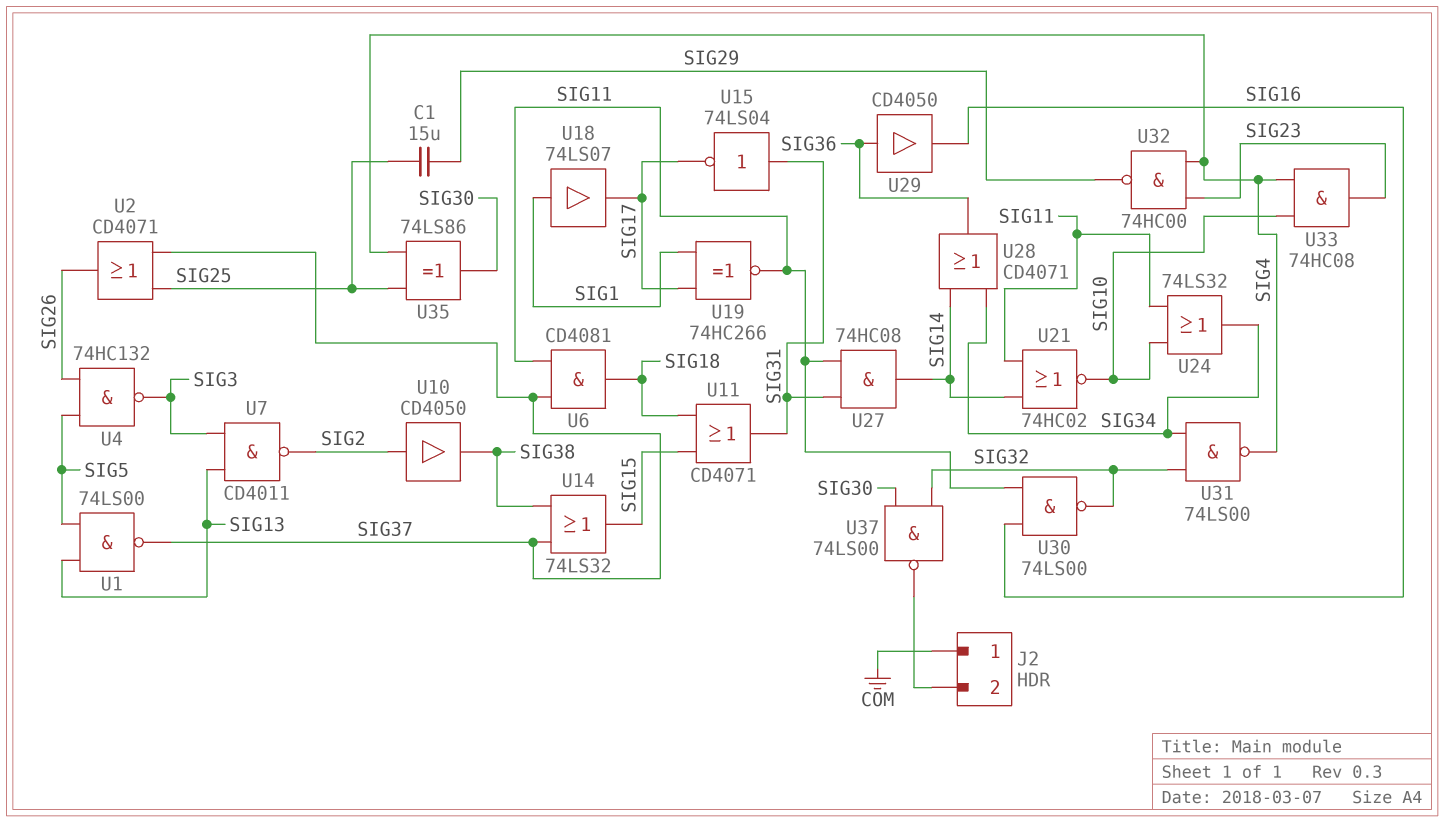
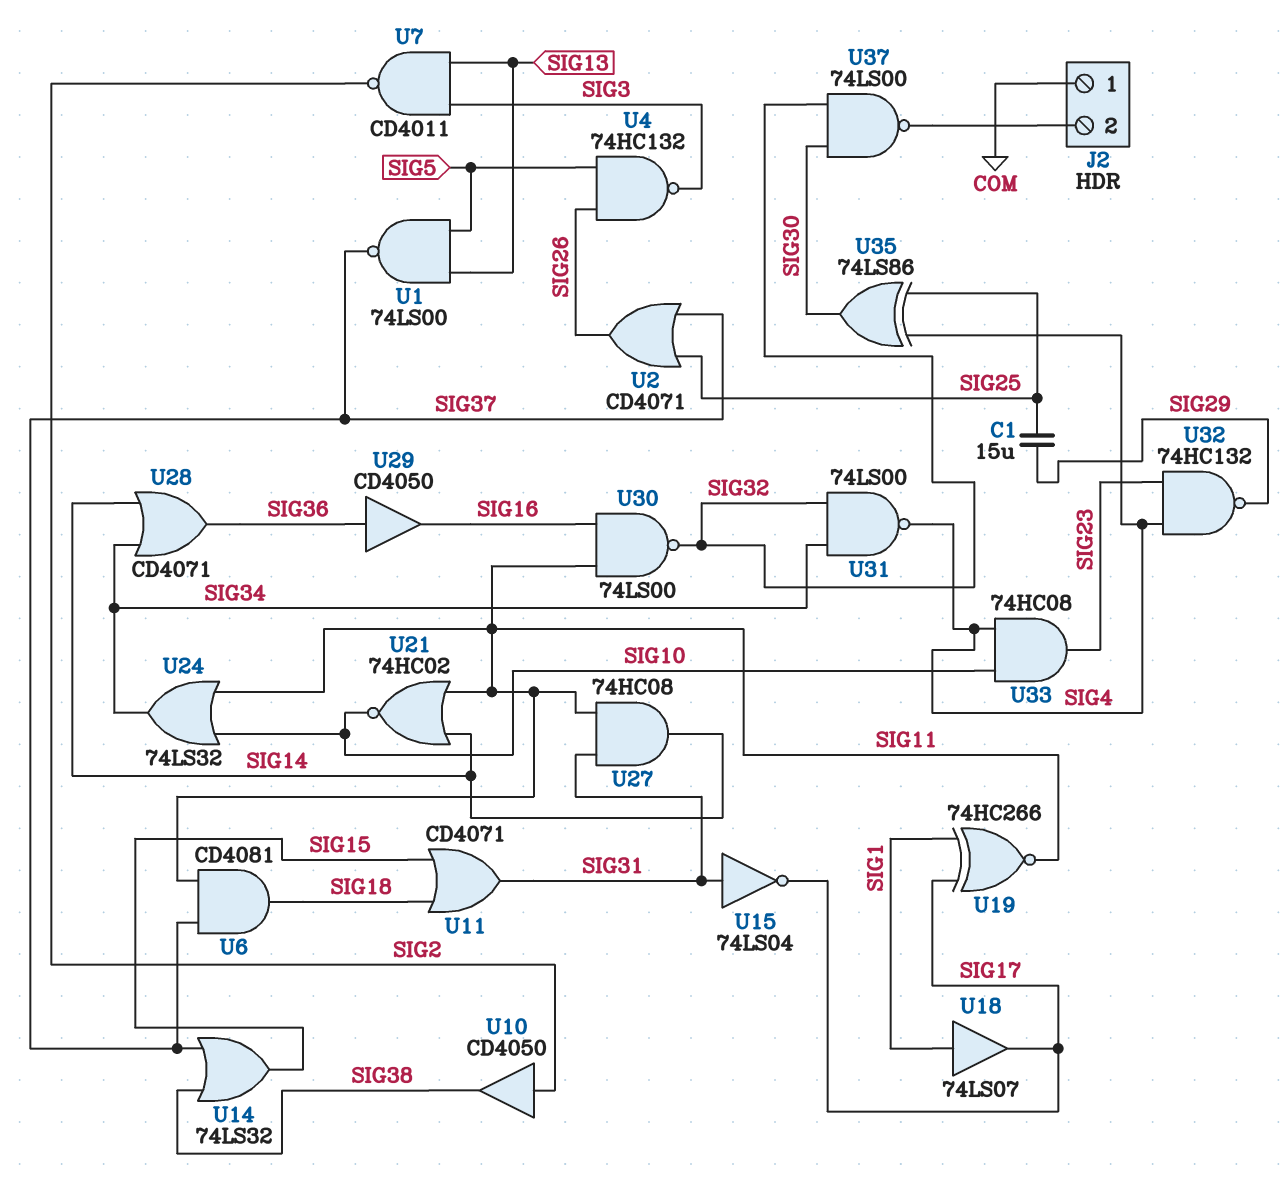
U32: NAND 74HC00 (in SIG4, in SIG23, out SIG29) -> NAND 74HC132 (in SIG4, in SIG23, out SIG29)

